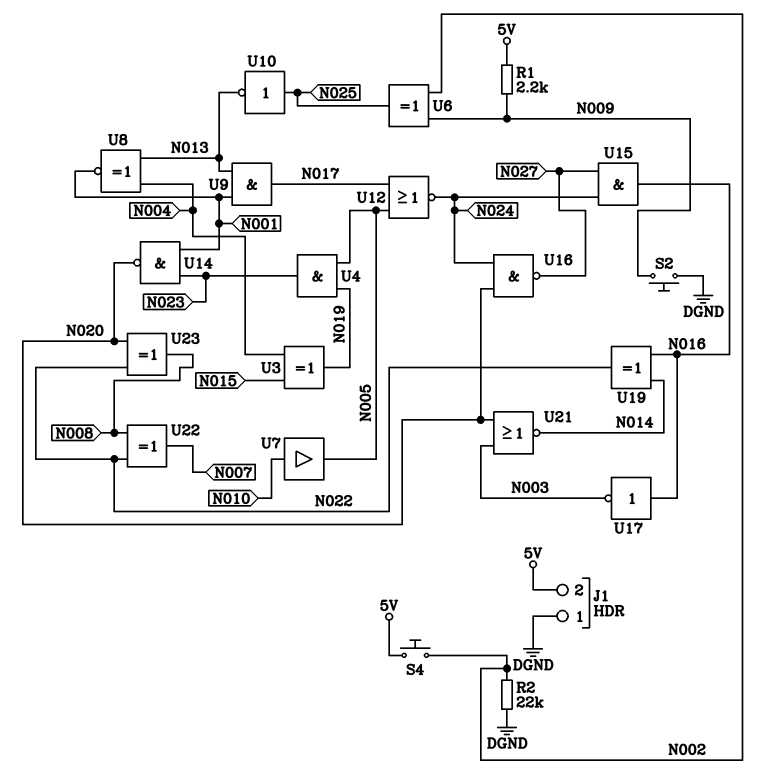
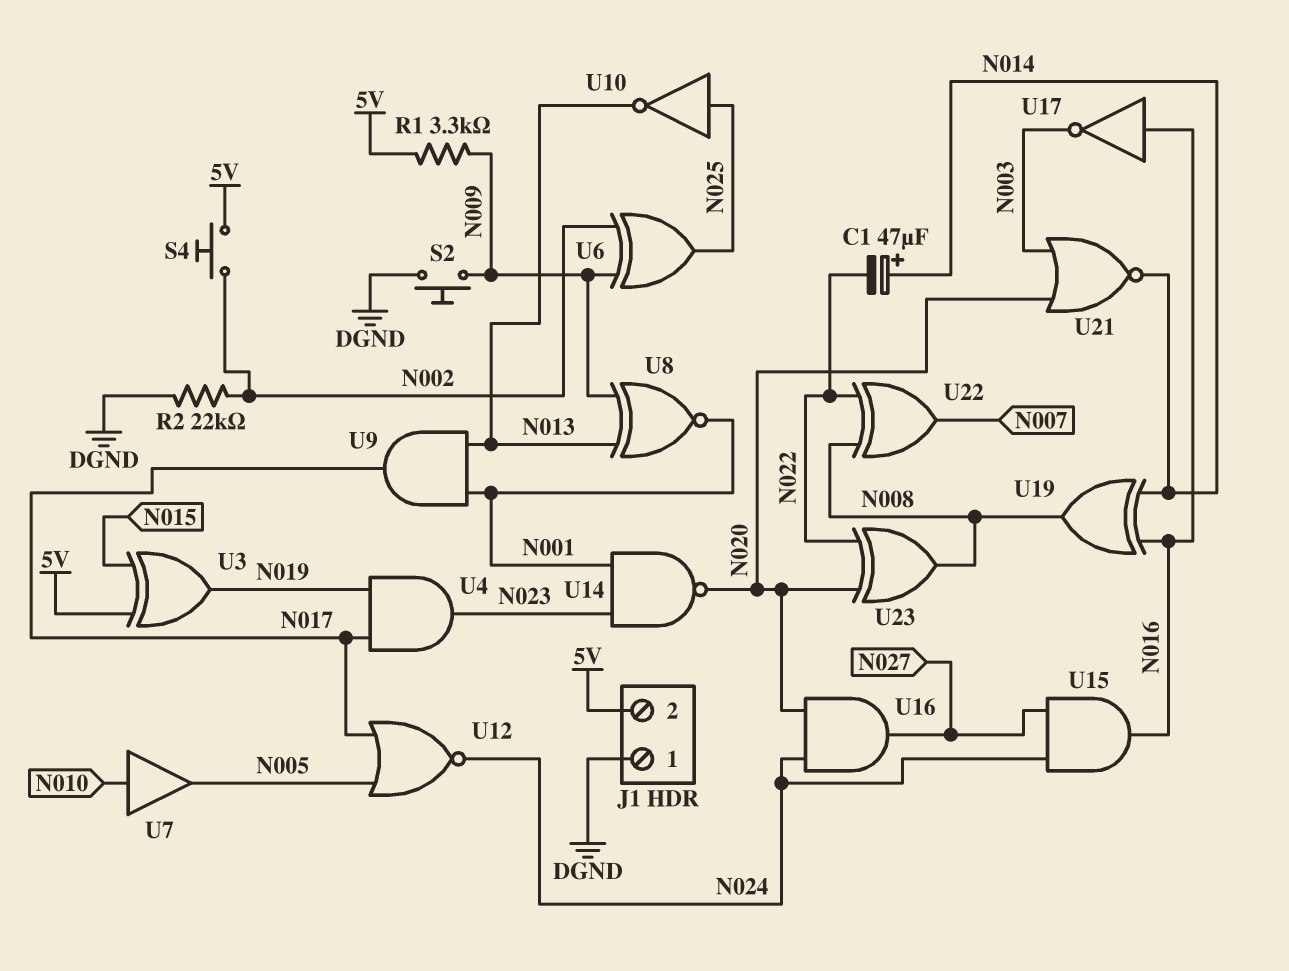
C1: none -> 47uF (plus N014, minus N022)
R1: 2.2k (5V, N009) -> 3.3k (5V, N009)
U3: XOR (in N004, in N015, out N019) -> XOR (in 5V, in N015, out N019)
U4: AND (in N005, in N019, out N023) -> AND (in N017, in N019, out N023)
U8: XNOR (in N004, in N013, out N001) -> XNOR (in N009, in N013, out N001)
U16: NAND (in N020, in N024, out N027) -> AND (in N020, in N024, out N027)
U19: XOR (in N014, in N016, out N022) -> XOR (in N014, in N016, out N008)

